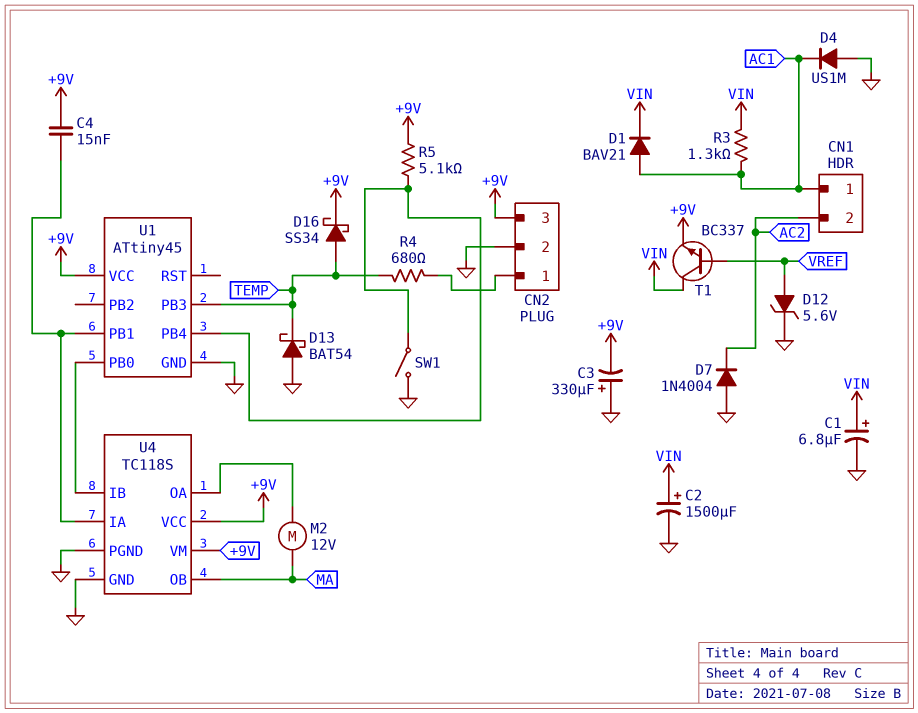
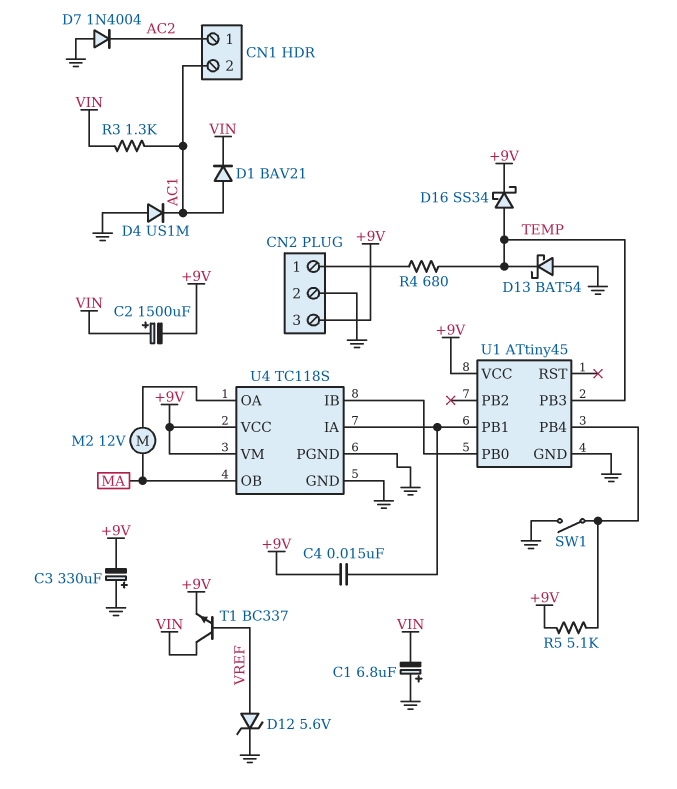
C1: 6.8uF (plus VIN, minus GND) -> 6.8uF (plus GND, minus VIN)
C2: 1500uF (plus VIN, minus GND) -> 1500uF (plus VIN, minus +9V)
CN1 pin 1: AC1 -> AC2
CN1 pin 2: AC2 -> AC1

